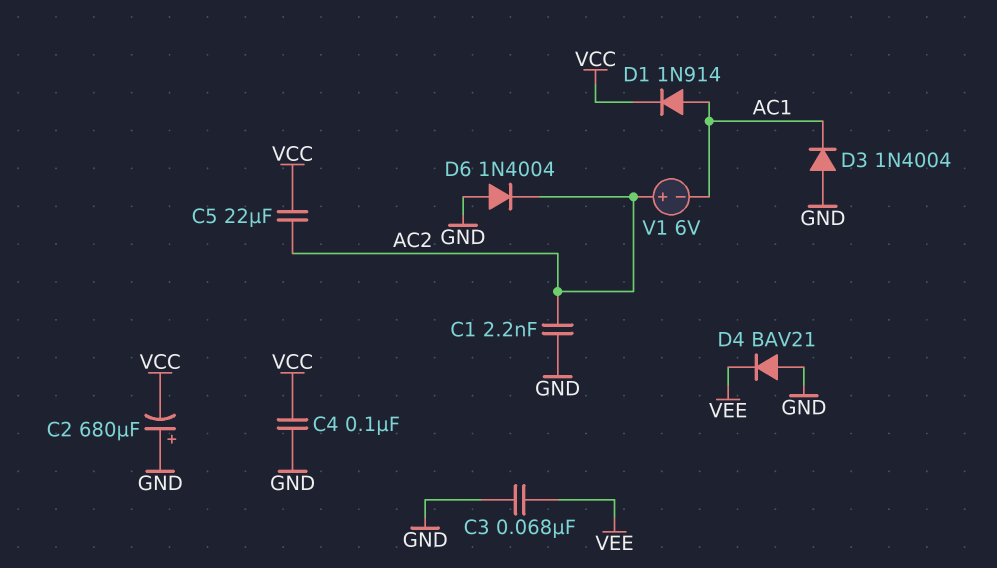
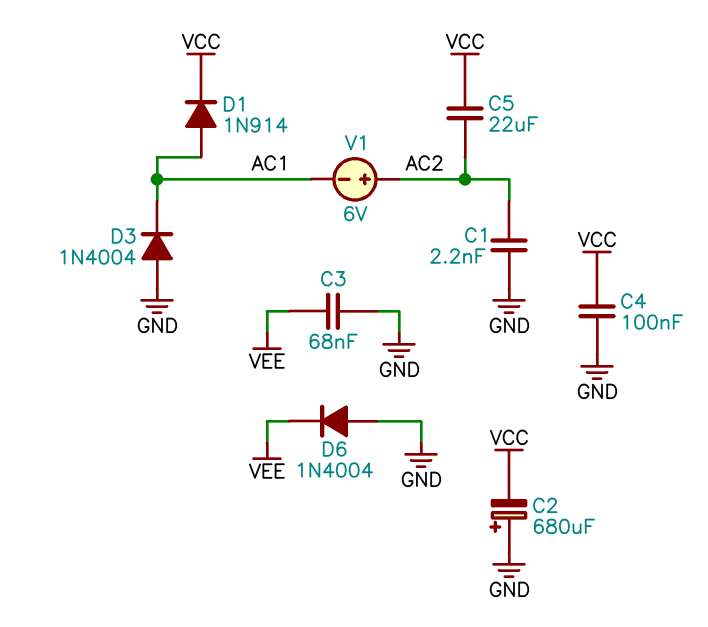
D4: diode BAV21 (A GND, K VEE) -> none
D6: diode 1N4004 (A GND, K AC2) -> diode 1N4004 (A GND, K VEE)

